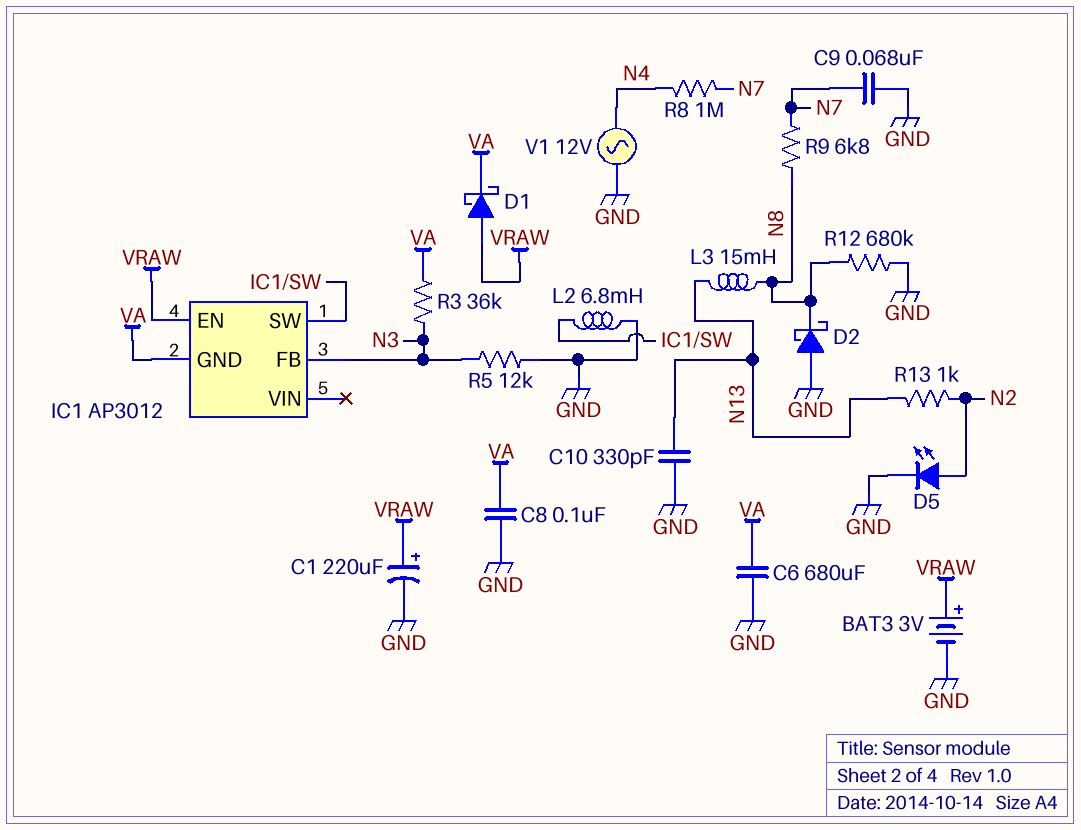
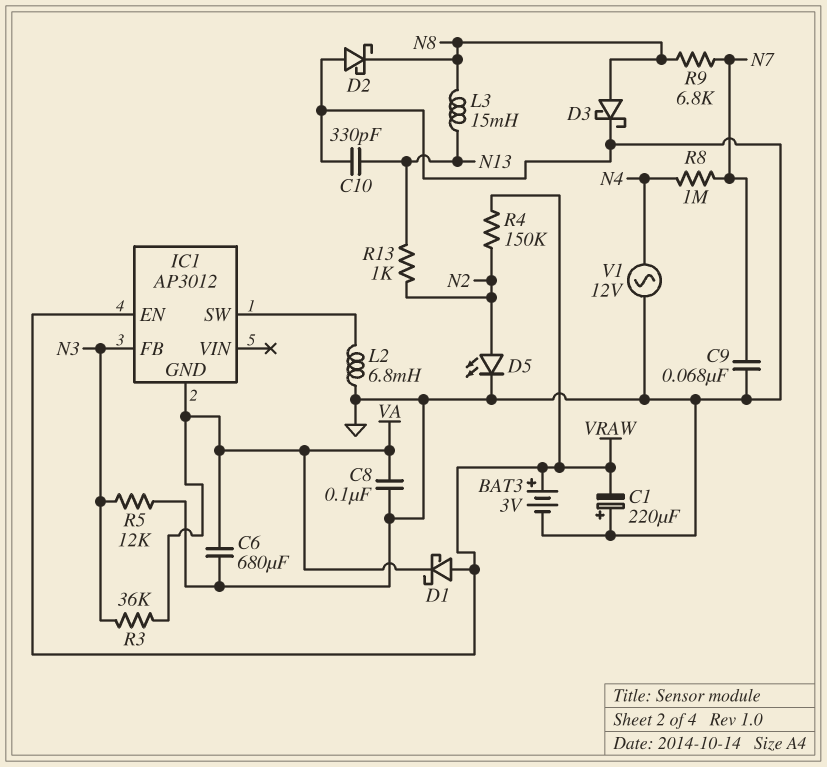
C1: 220uF (plus VRAW, minus GND) -> 220uF (plus GND, minus VRAW)
D3: none -> schottky (A N8, K GND)
R4: none -> 150k (N2, VRAW)
R12: 680k (GND, N8) -> none

